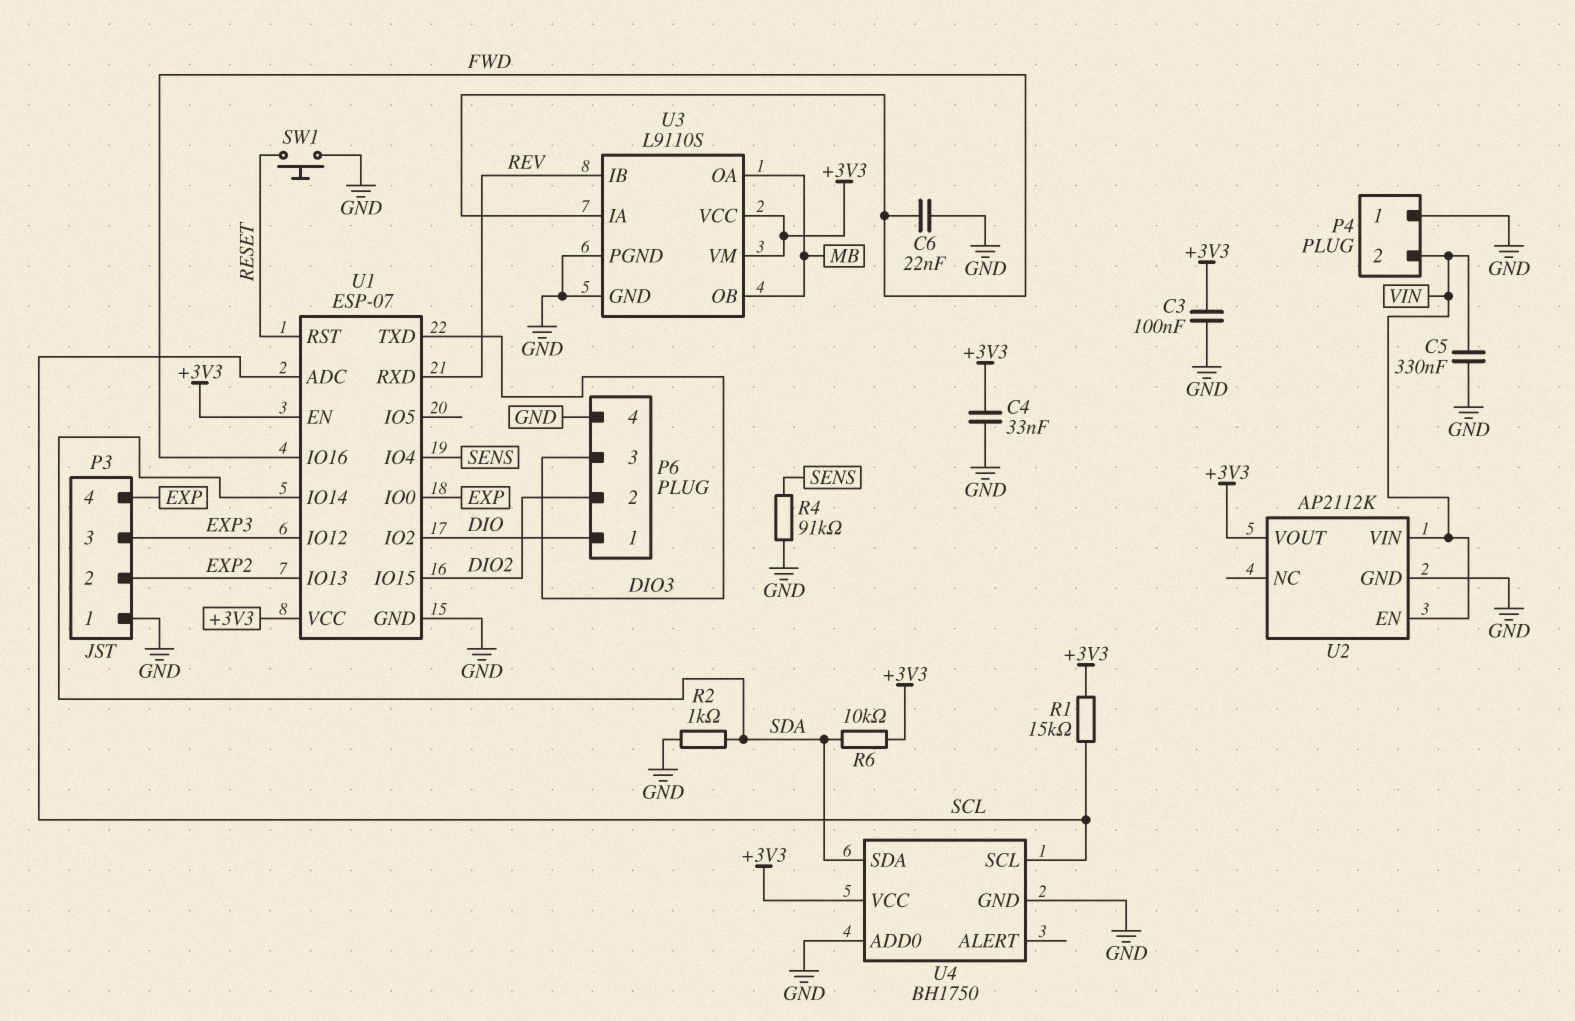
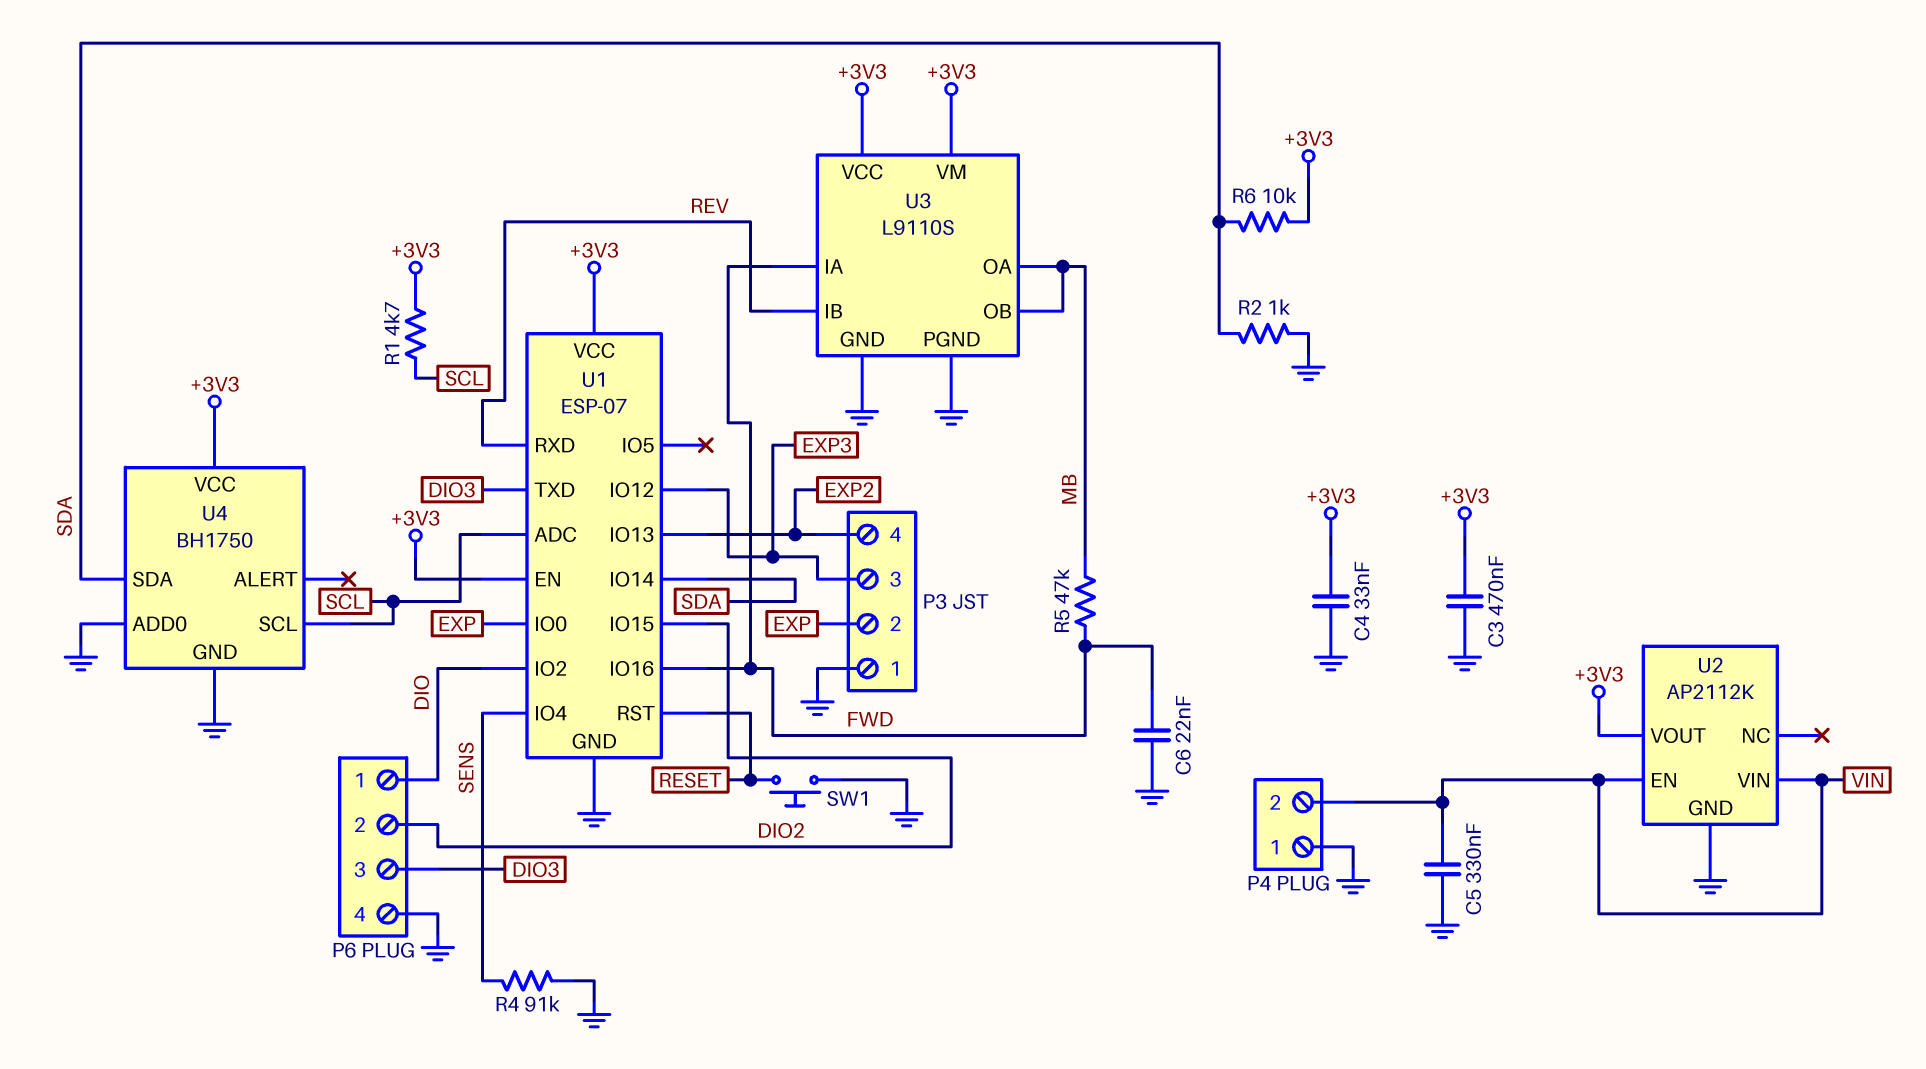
C3: 100nF (+3V3, GND) -> 470nF (+3V3, GND)
P3 pin 2: EXP2 -> EXP
P3 pin 4: EXP -> EXP2
R1: 15k (+3V3, SCL) -> 4.7k (+3V3, SCL)
R5: none -> 47k (FWD, MB)

